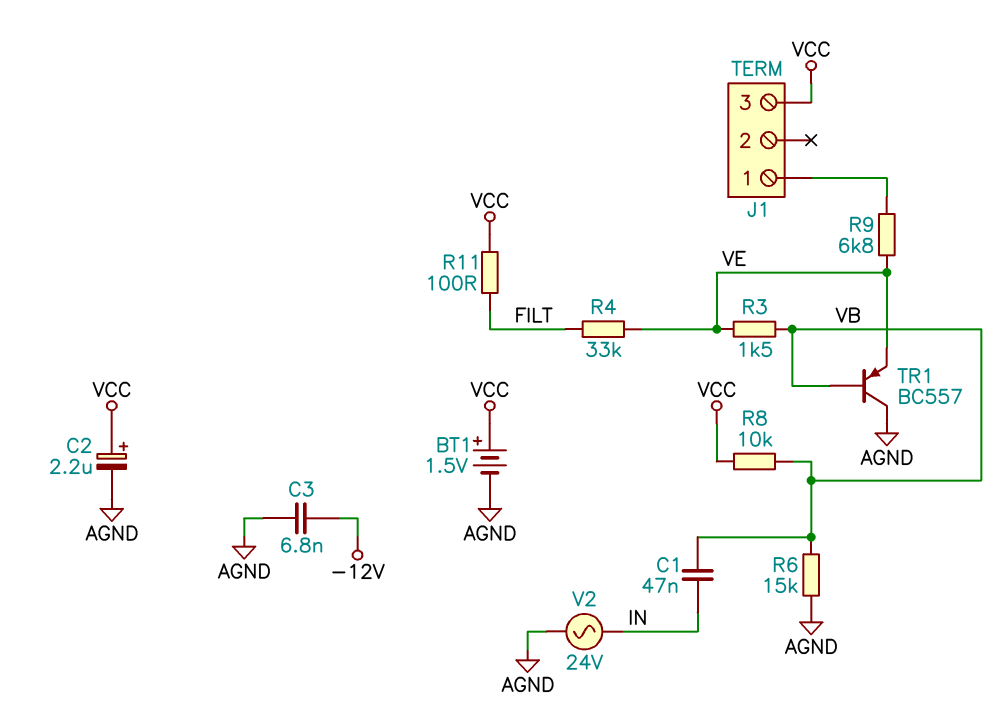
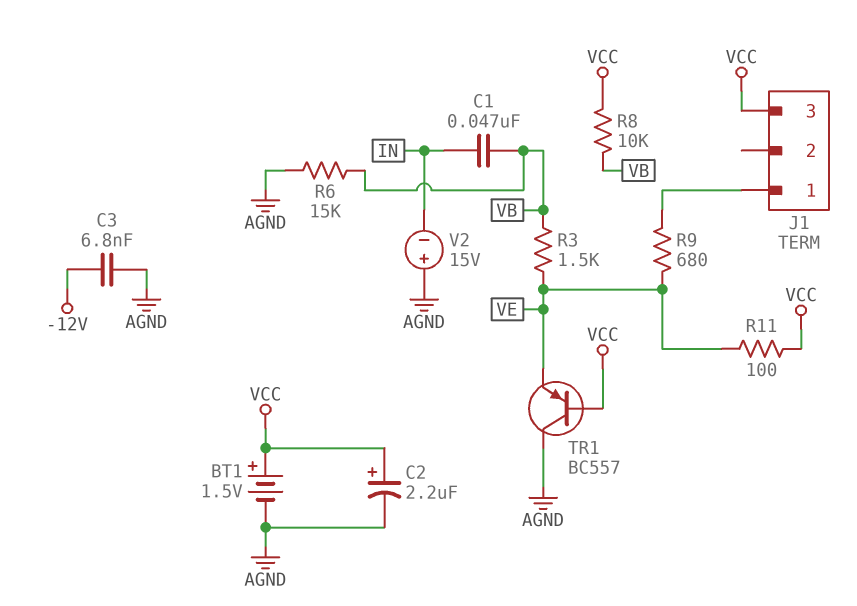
R4: 33k (FILT, VE) -> none
R9: 6.8k (J1/1, VE) -> 680 (J1/1, VE)
R11: 100 (FILT, VCC) -> 100 (VCC, VE)
TR1: PNP BC557 (B VB, C AGND, E VE) -> PNP BC557 (B VCC, C AGND, E VE)
V2: AC 24V (AGND, IN) -> 15V (plus AGND, minus IN)

